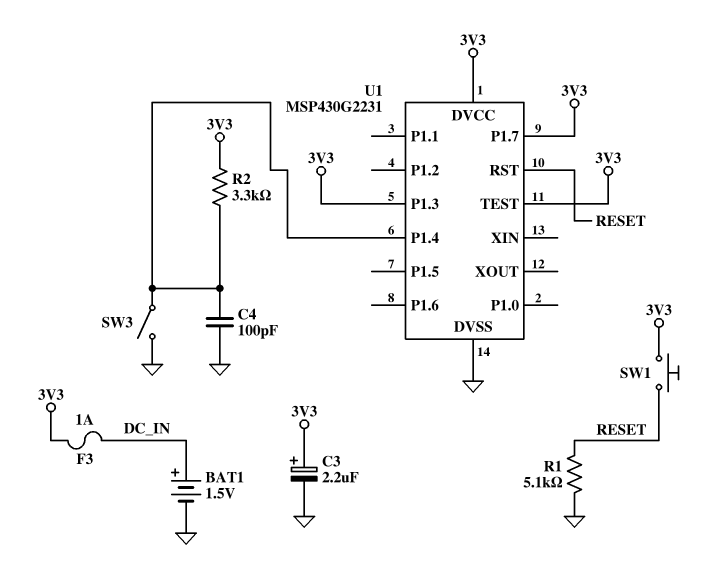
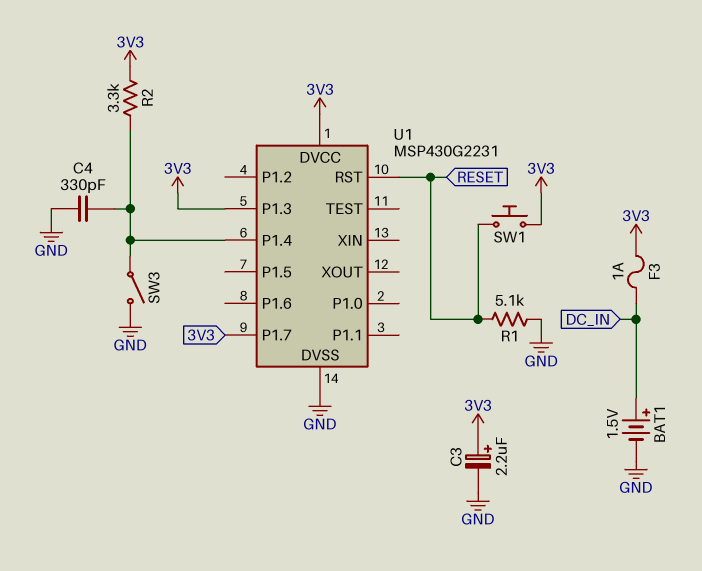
C4: 100pF (GND, U1/P1.4) -> 330pF (GND, U1/P1.4)
U1 pin TEST: 3V3 -> none

